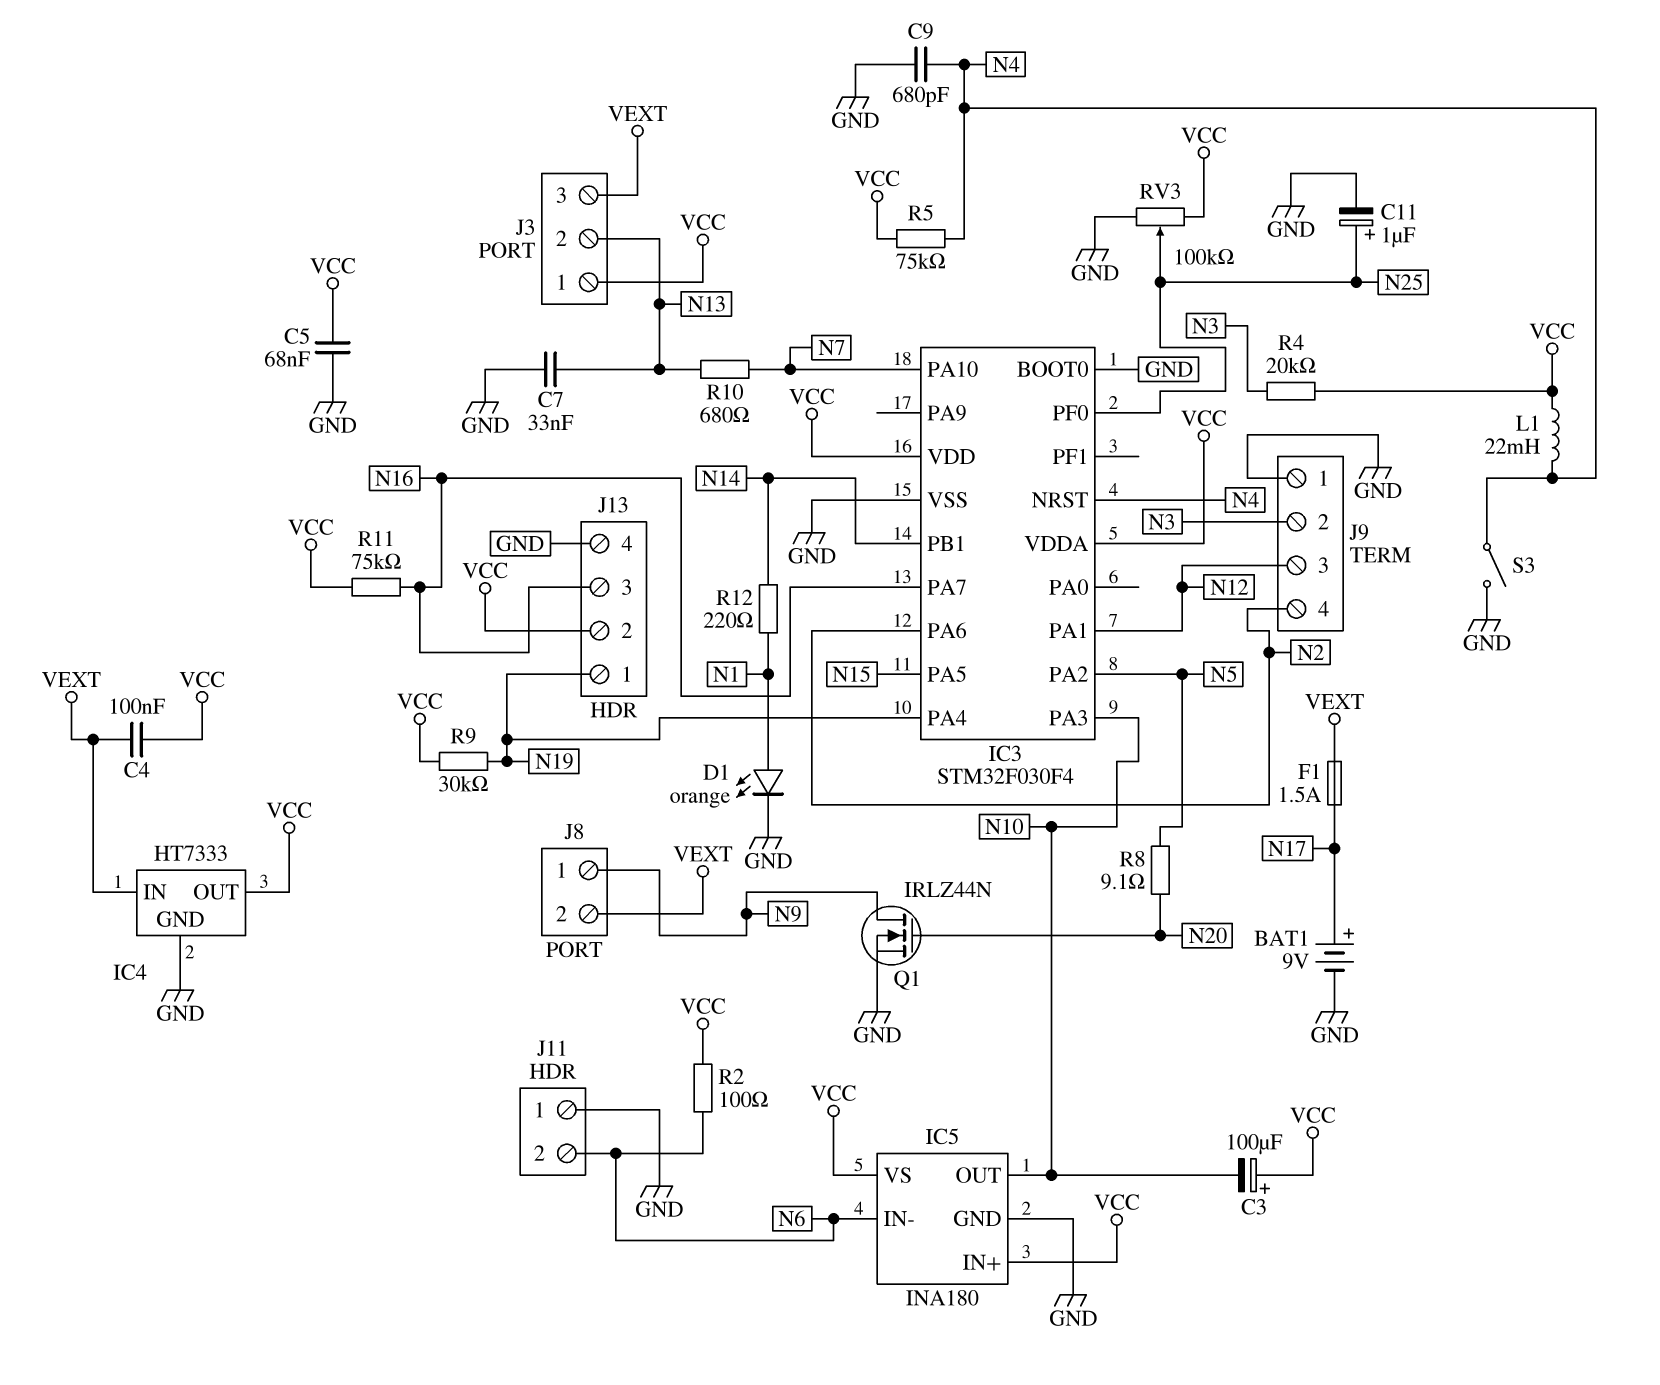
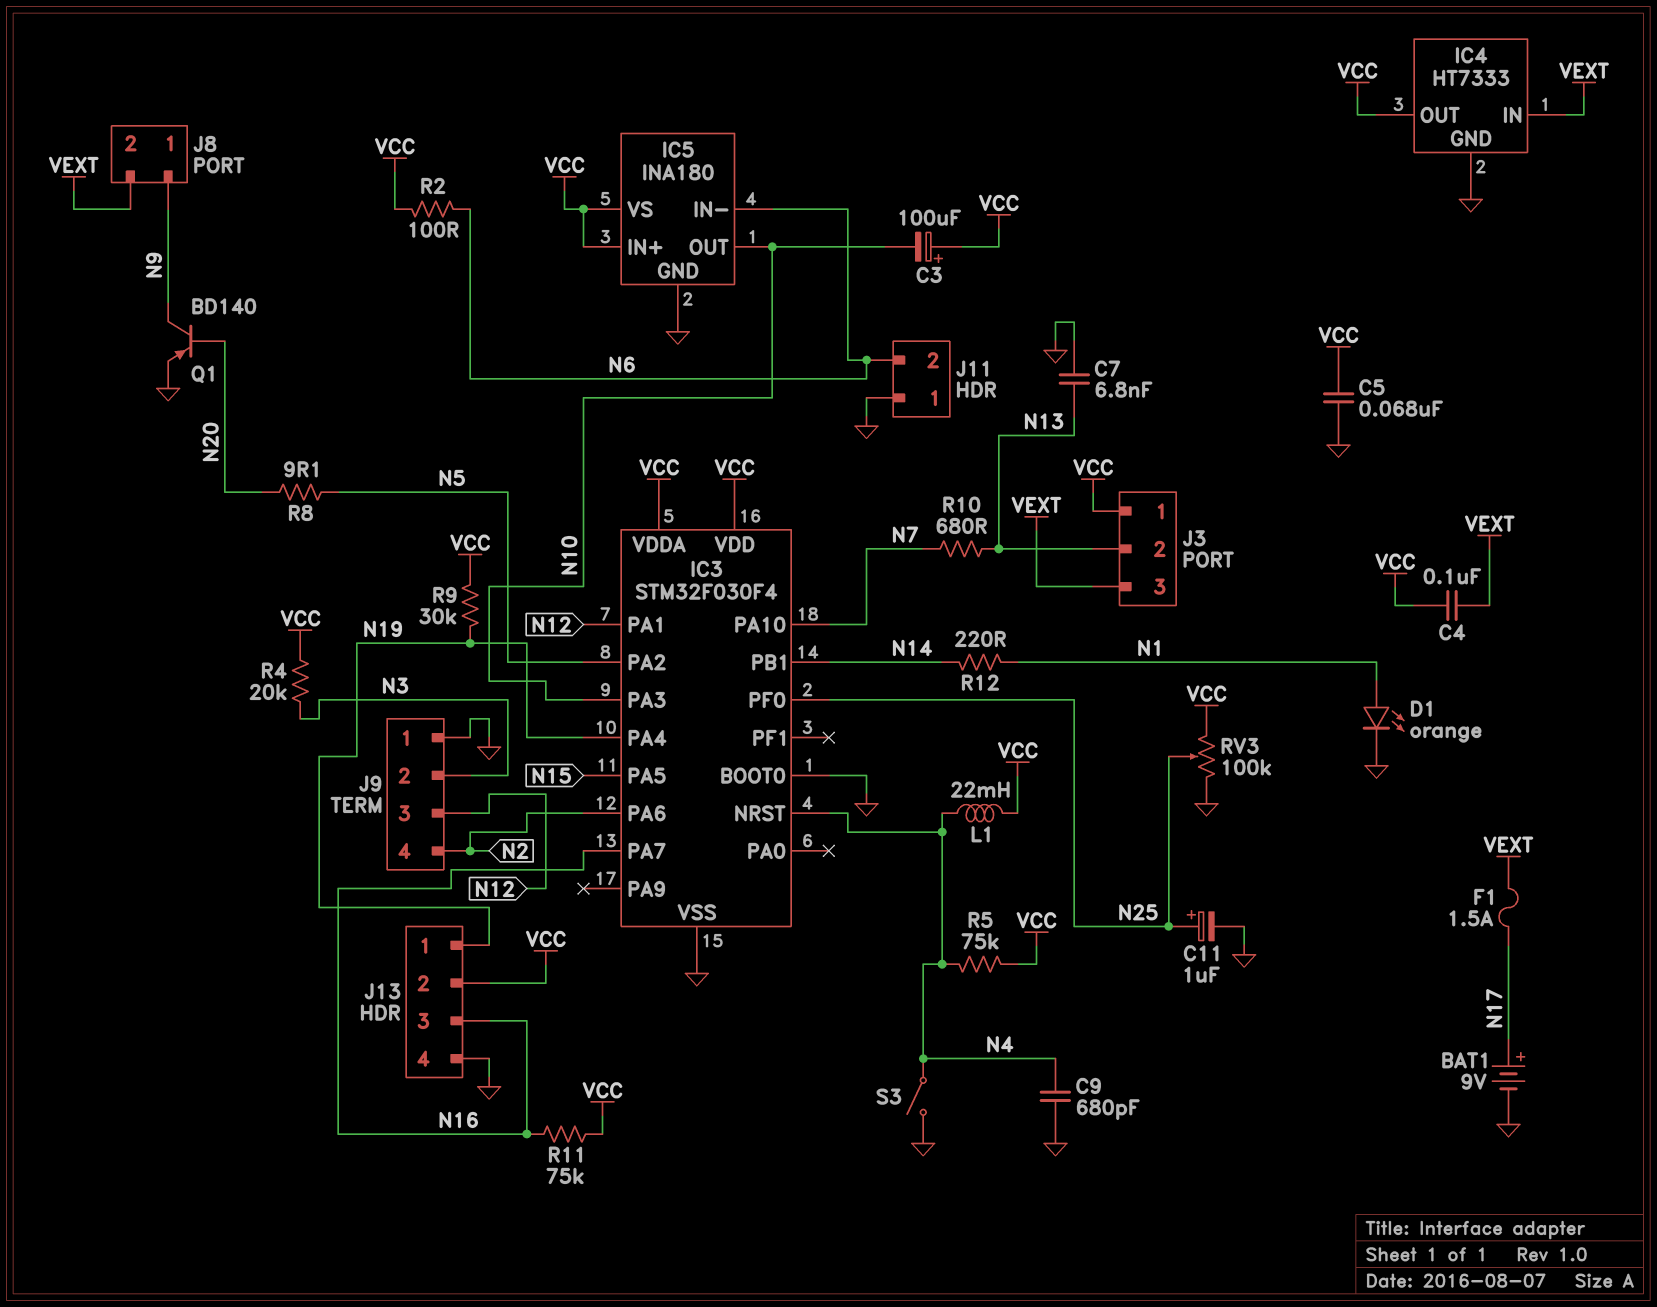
C7: 33nF (GND, N13) -> 6.8nF (GND, N13)
Q1: NMOS IRLZ44N (G N20, D N9, S GND) -> PNP BD140 (B N20, C N9, E GND)

